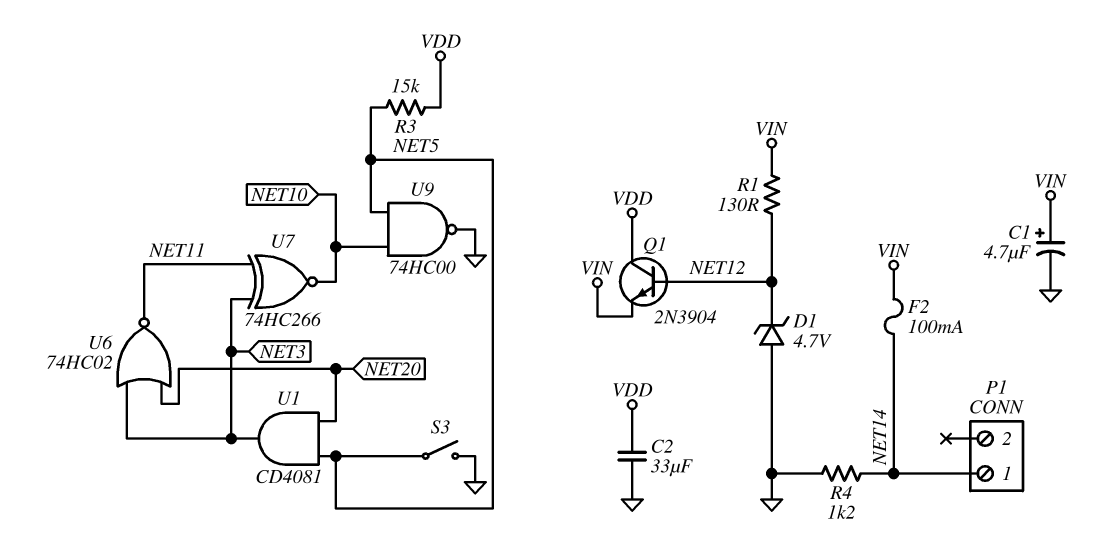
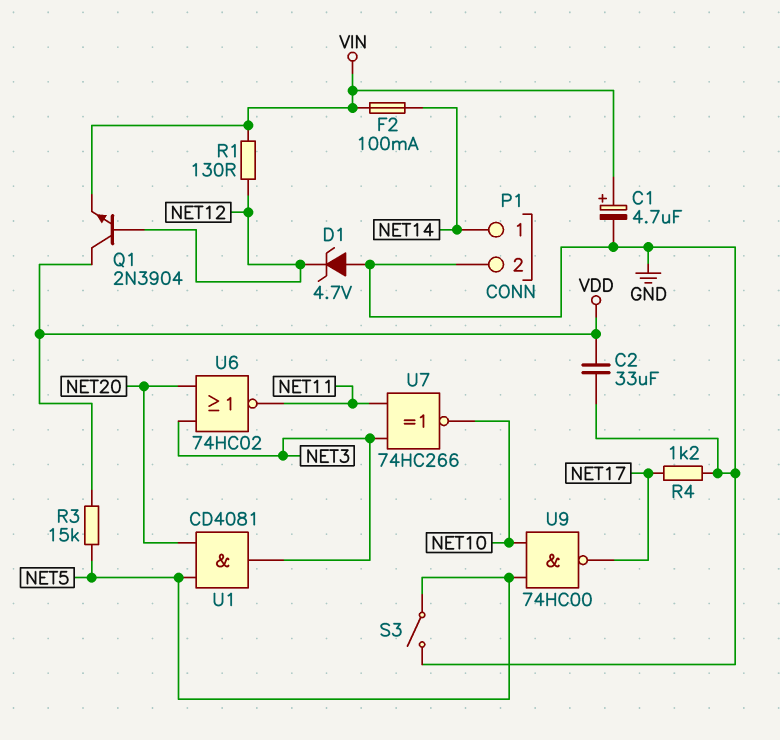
P1 pin 2: none -> GND
R4: 1.2k (GND, NET14) -> 1.2k (GND, NET17)
U9: NAND 74HC00 (in NET5, in NET10, out GND) -> NAND 74HC00 (in NET5, in NET10, out NET17)

